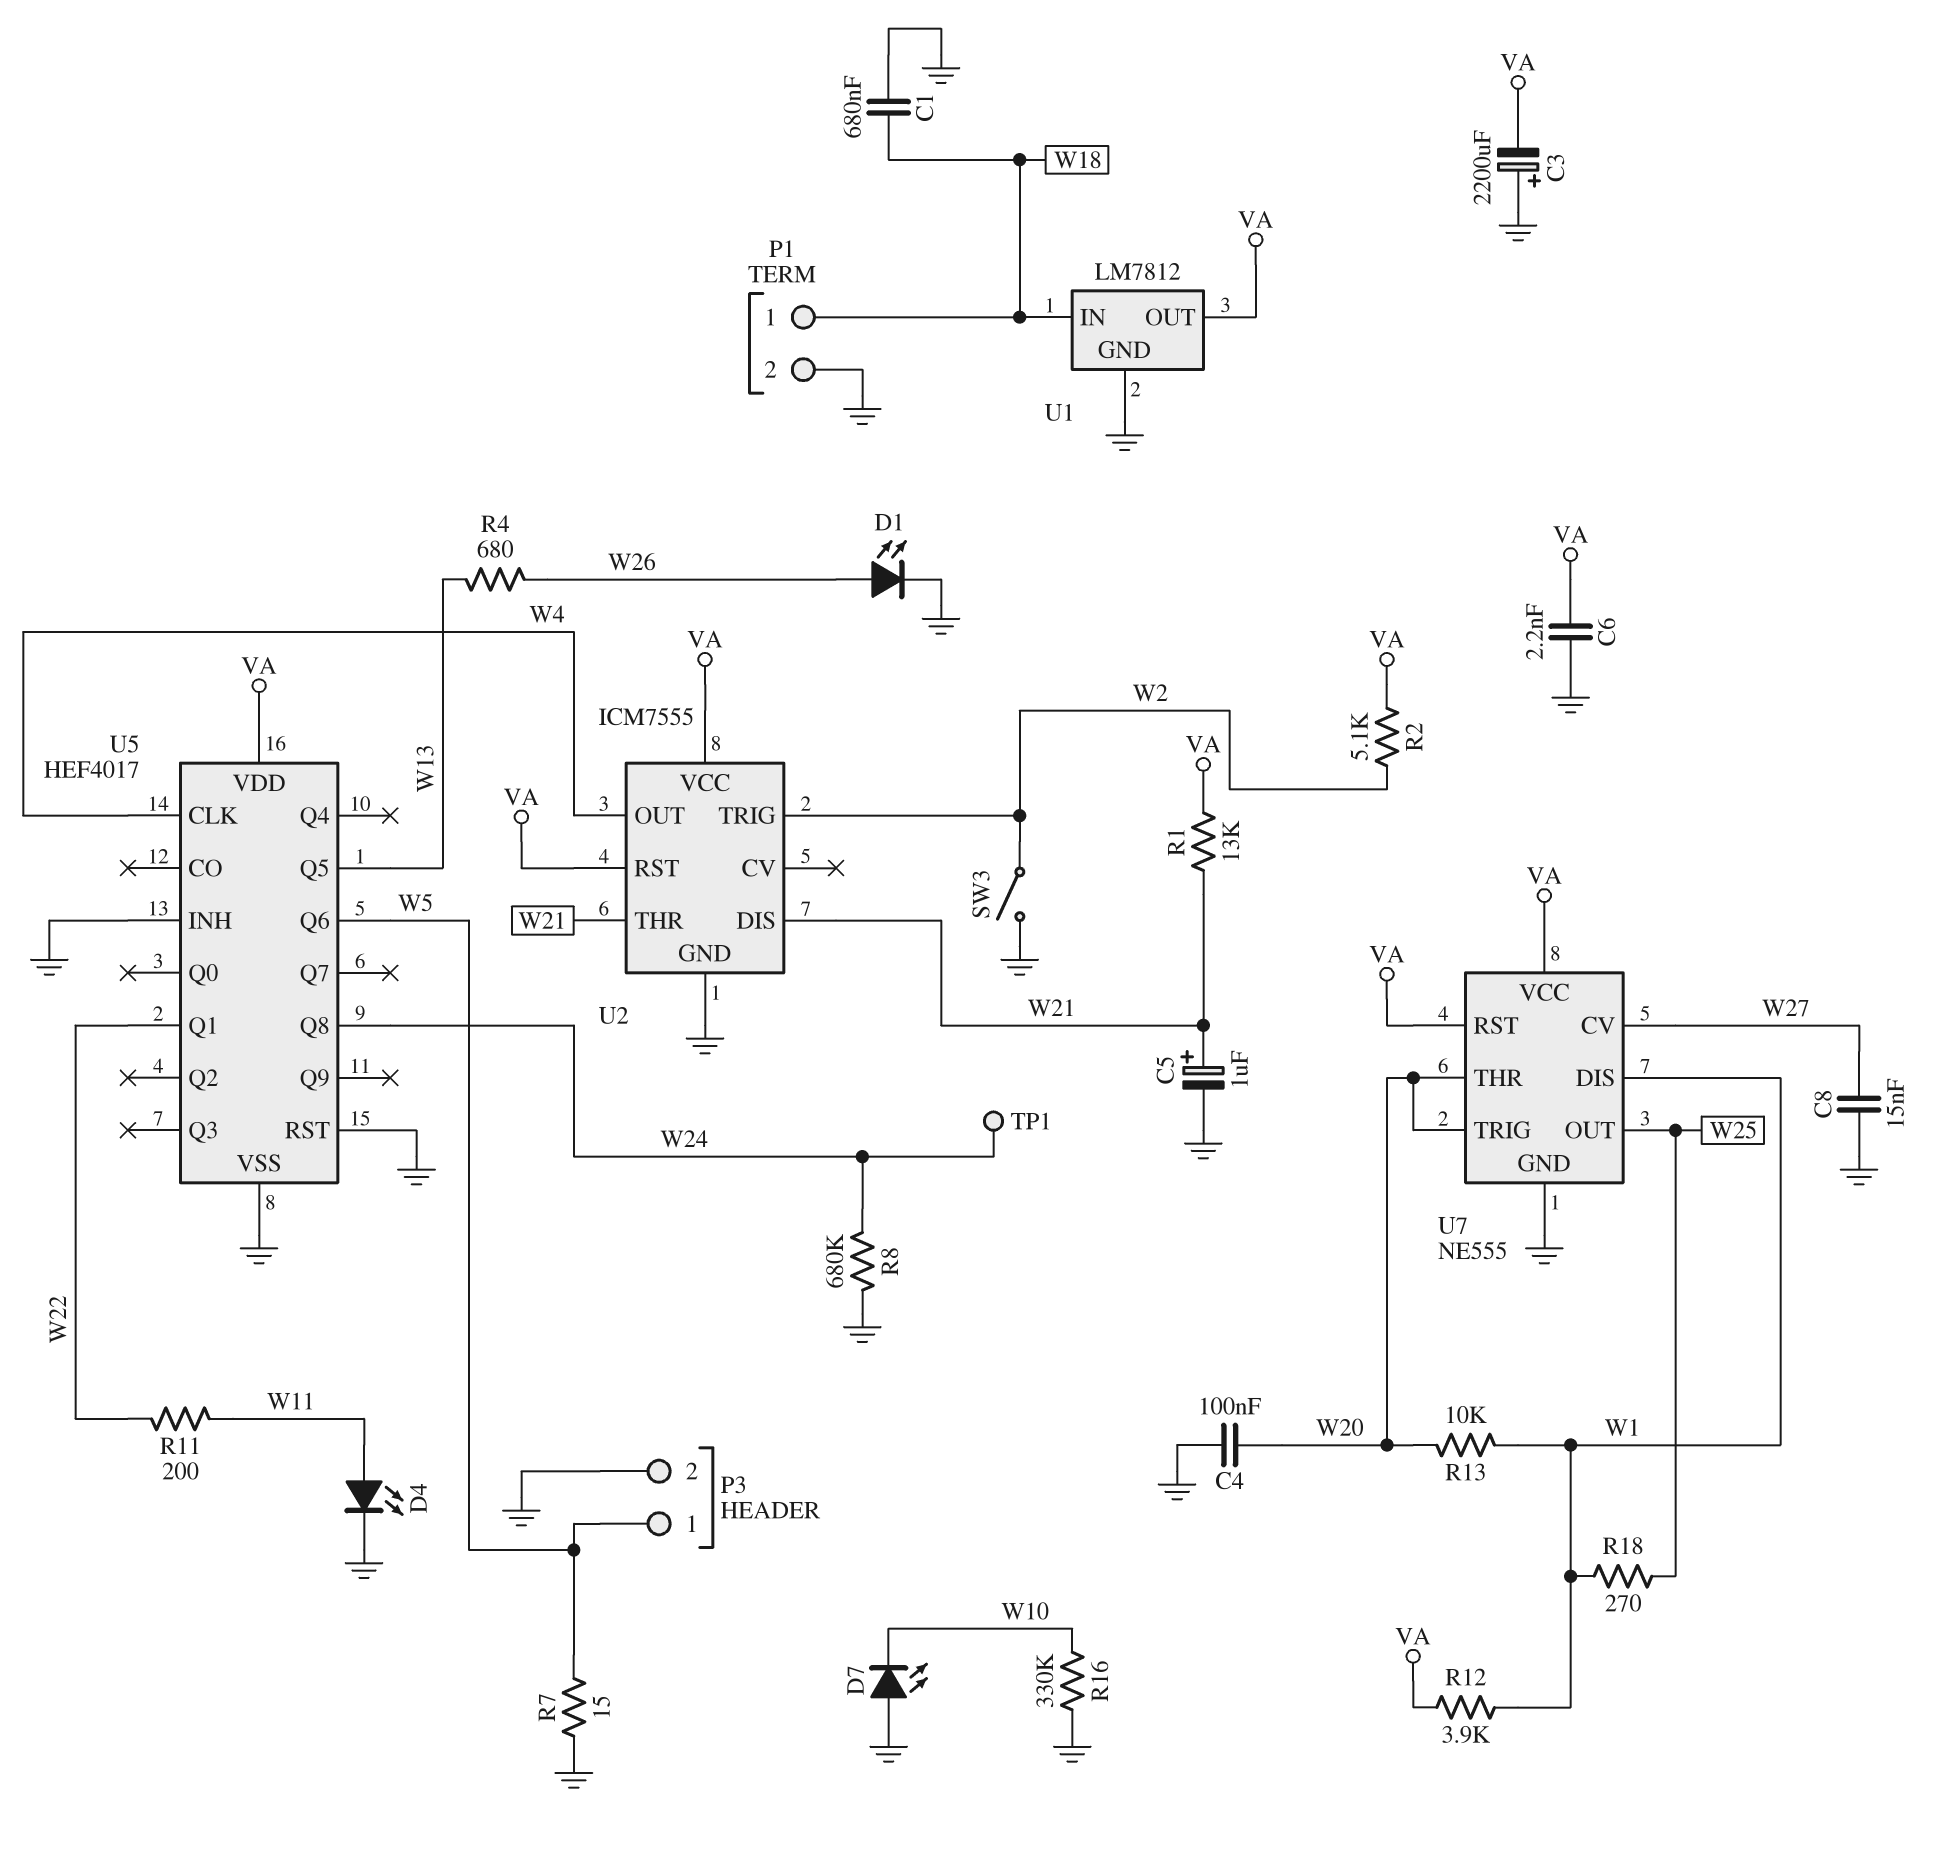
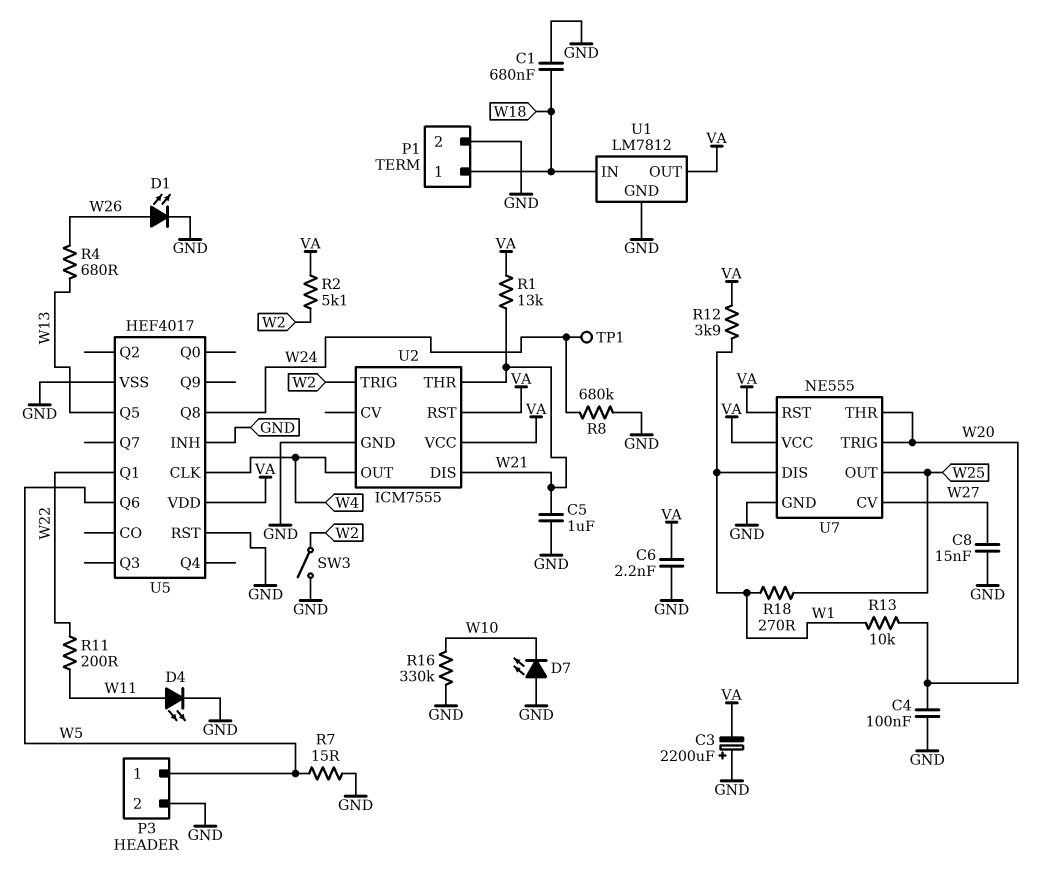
C5: 1uF (plus W21, minus GND) -> 1uF (GND, W21)

